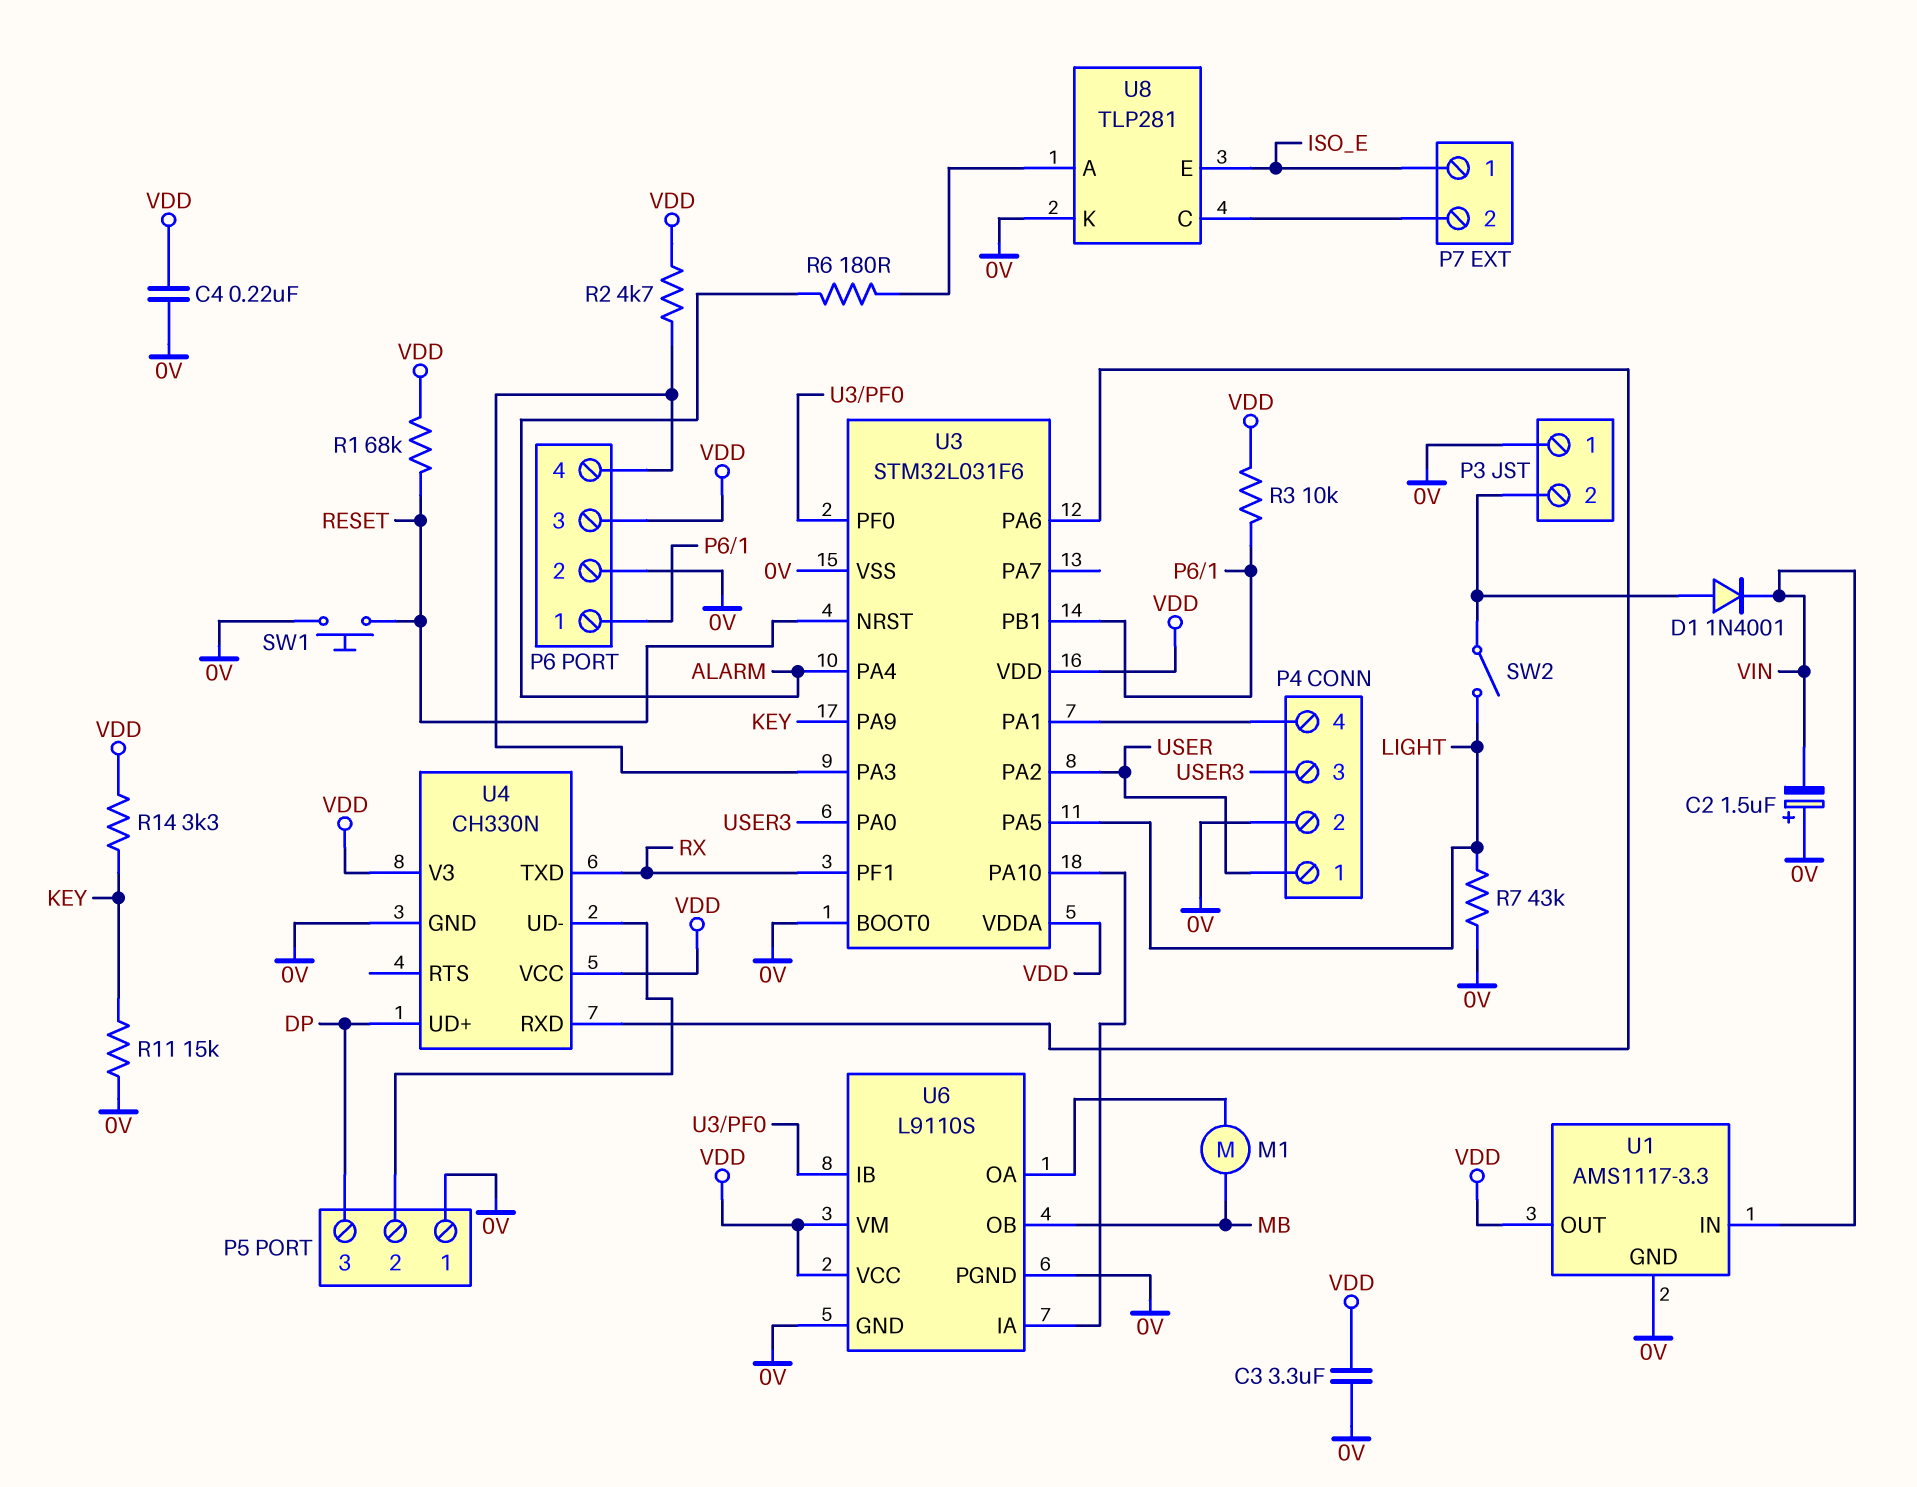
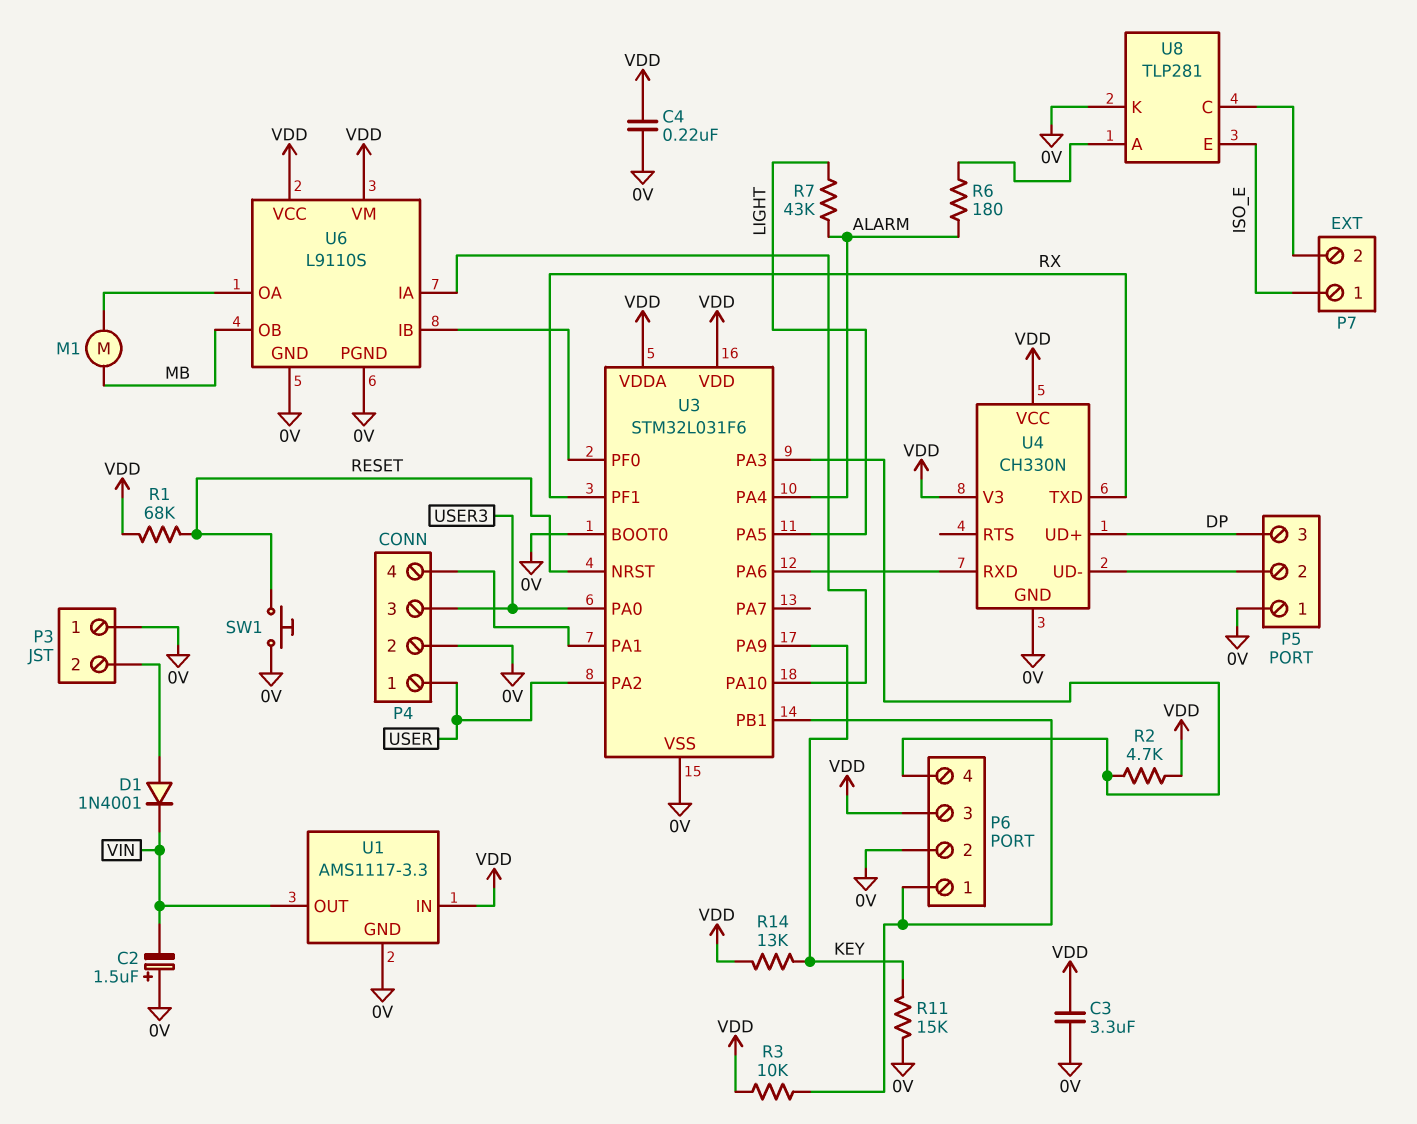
R7: 43k (0V, LIGHT) -> 43k (ALARM, LIGHT)
R14: 3.3k (KEY, VDD) -> 13k (KEY, VDD)
SW2: switch (LIGHT, P3/2) -> none
U1 pin IN: VIN -> VDD
U1 pin OUT: VDD -> VIN

